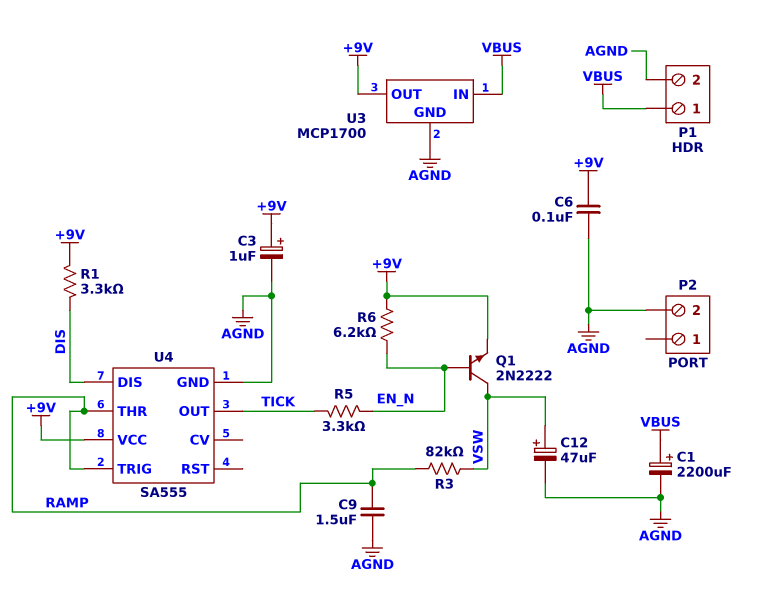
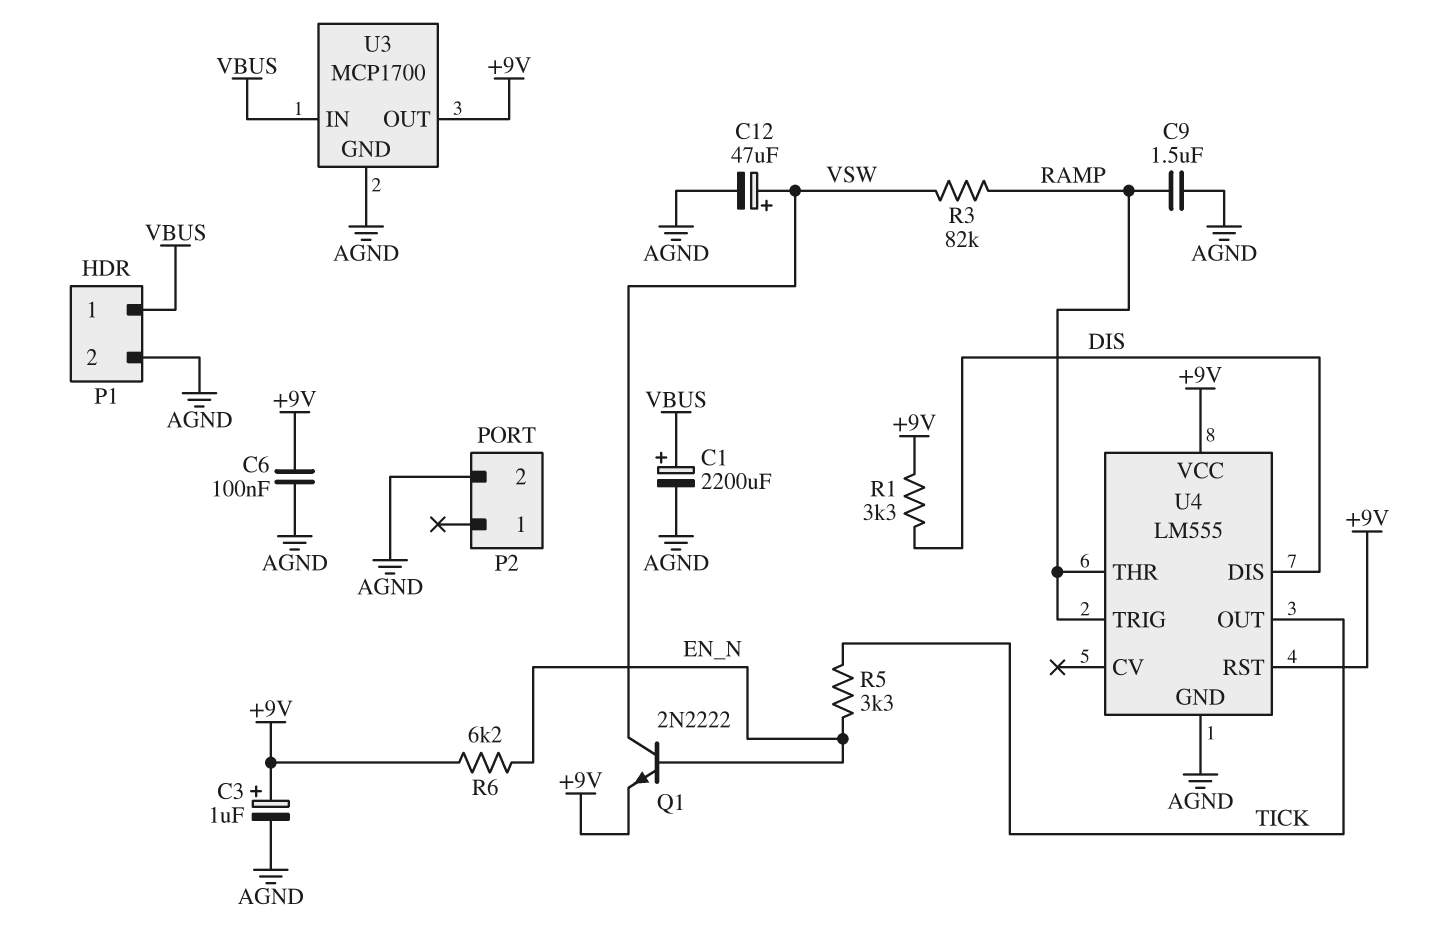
U4: SA555 -> LM555
U4 pin RST: none -> +9V

